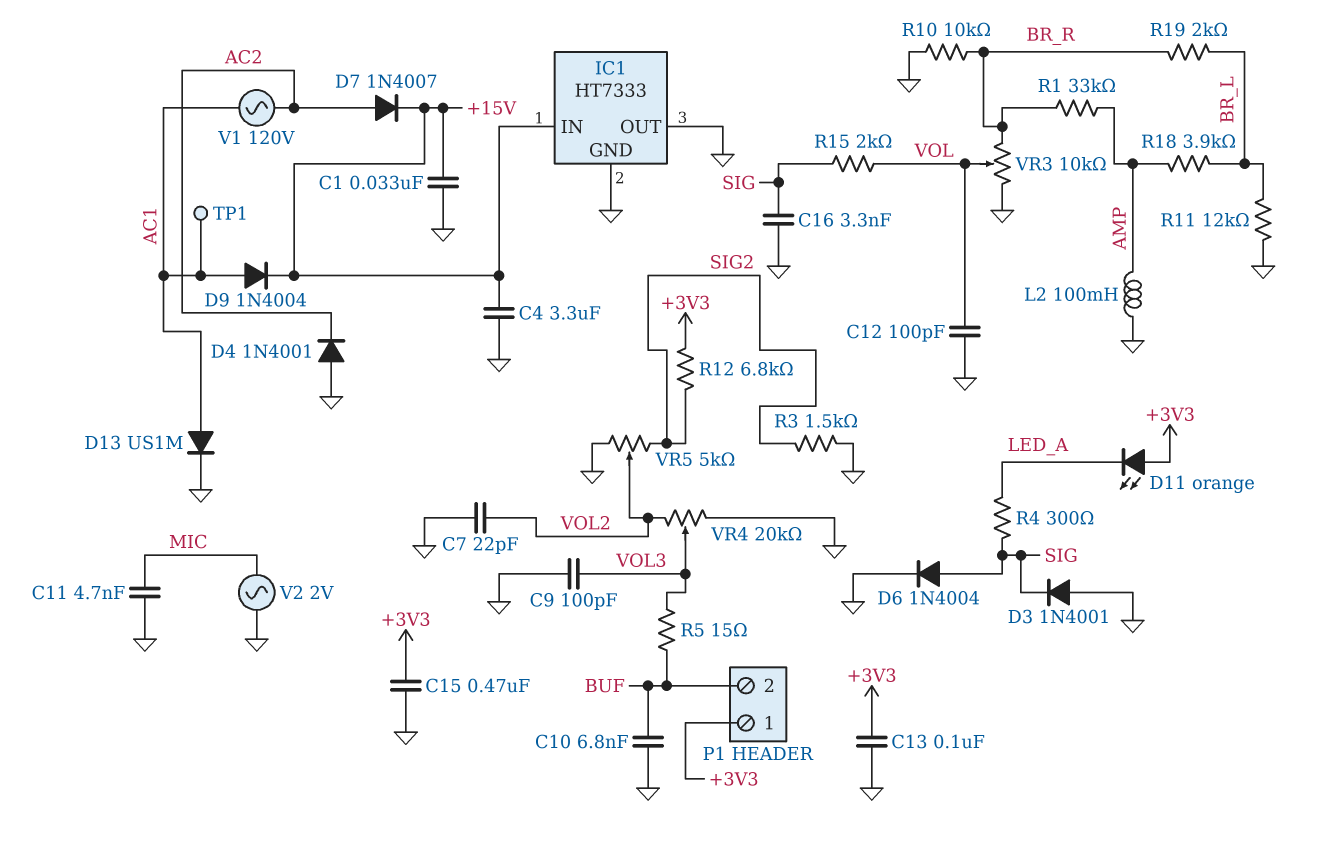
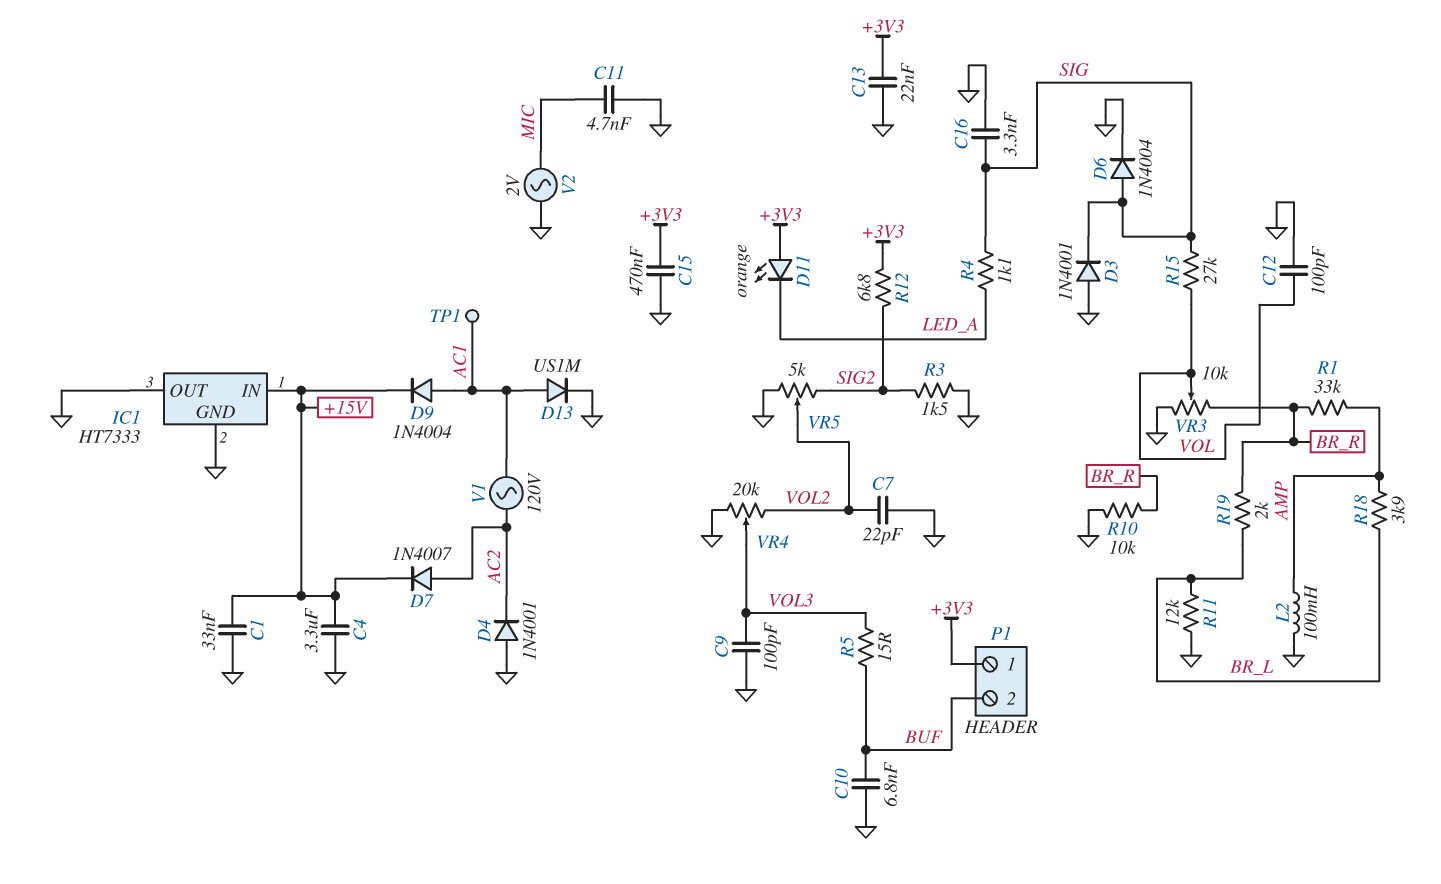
C13: 100nF (+3V3, GND) -> 22nF (+3V3, GND)
R4: 300 (LED_A, SIG) -> 1.1k (LED_A, SIG)
R15: 2k (SIG, VOL) -> 27k (SIG, VOL)

